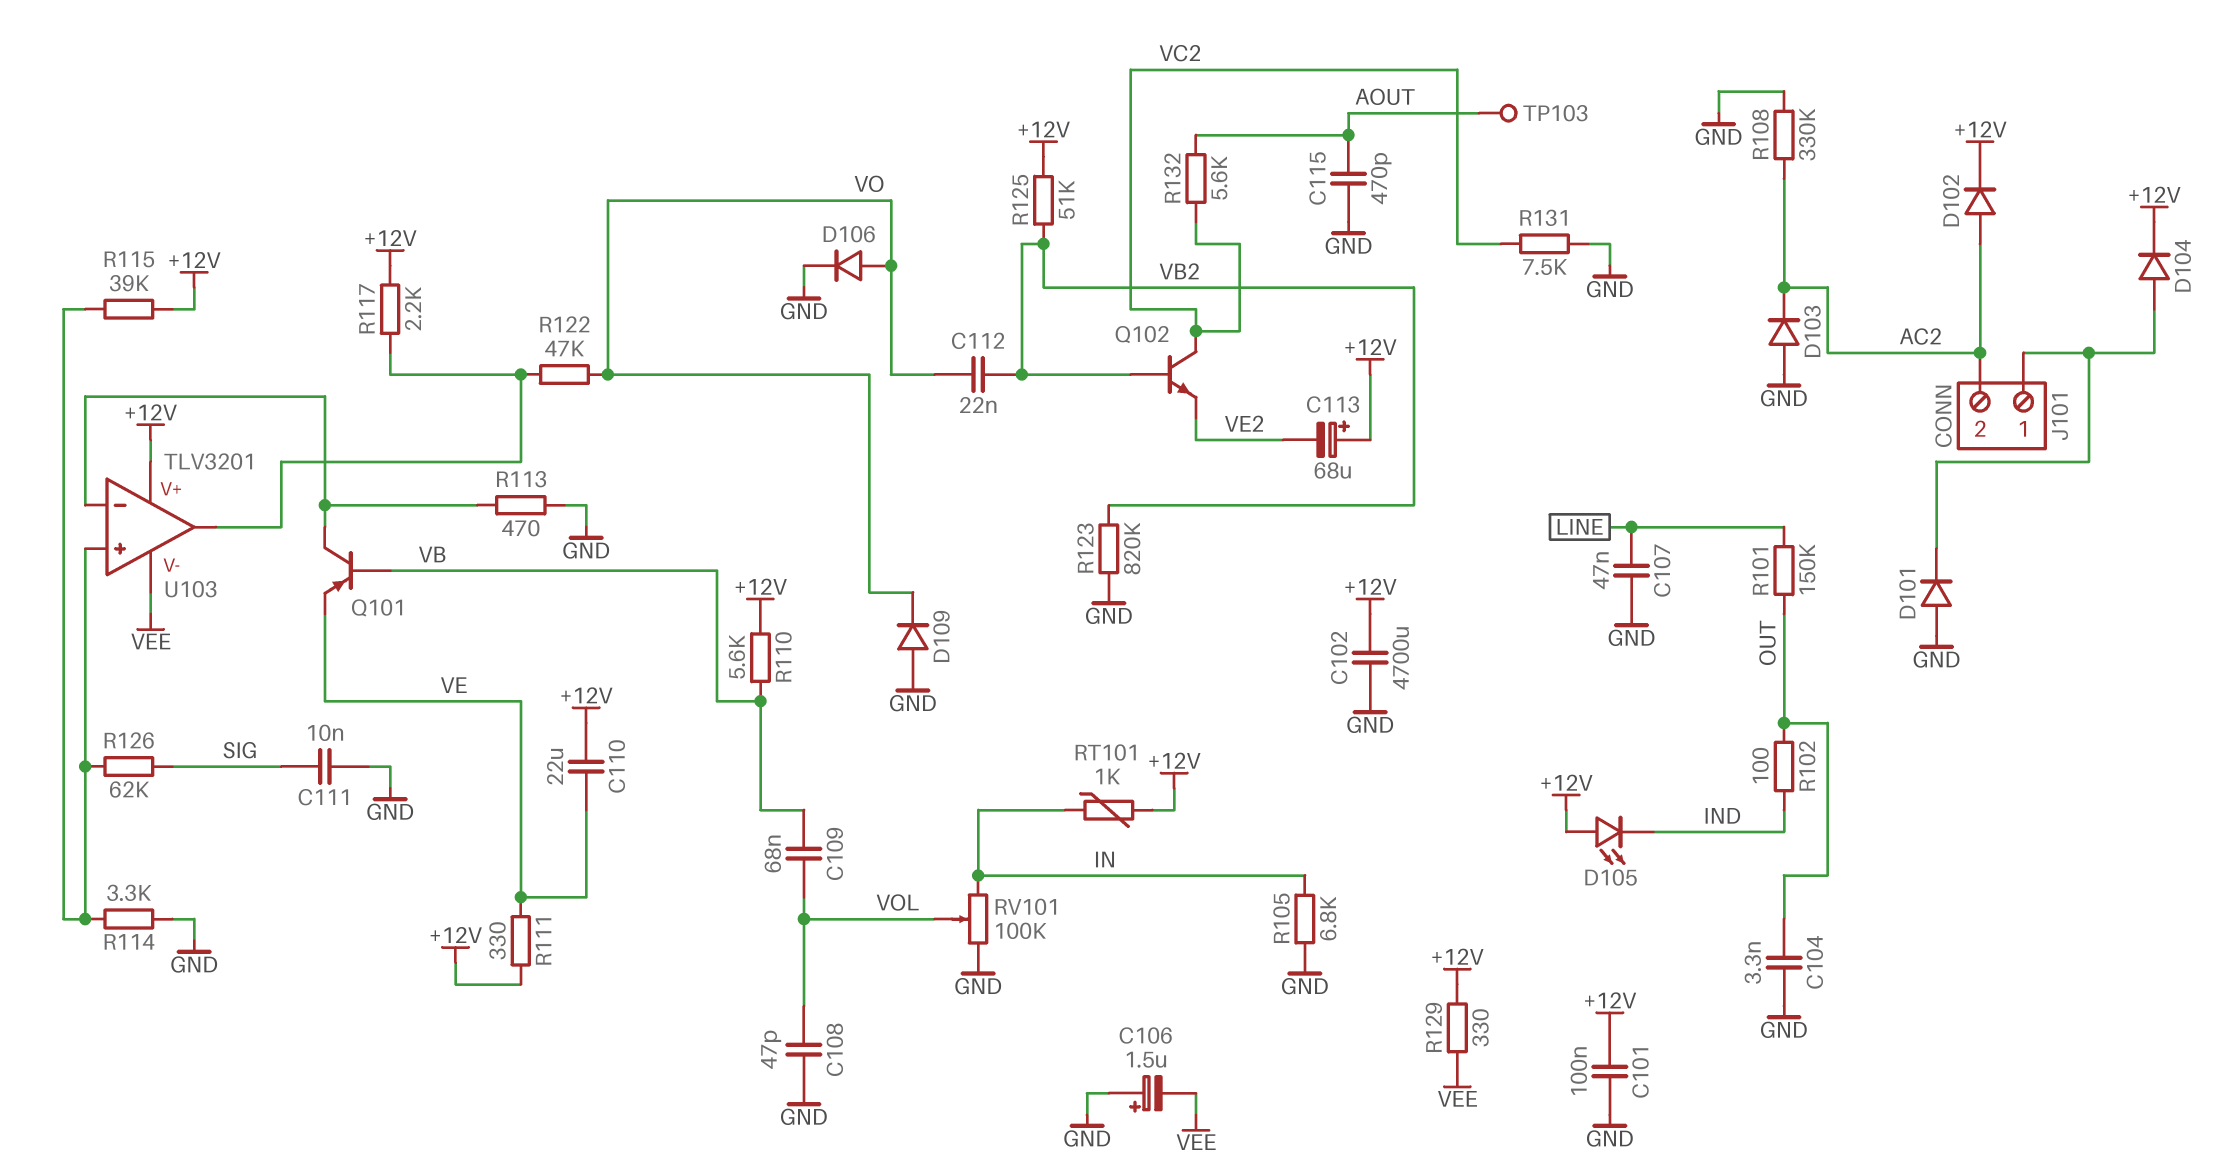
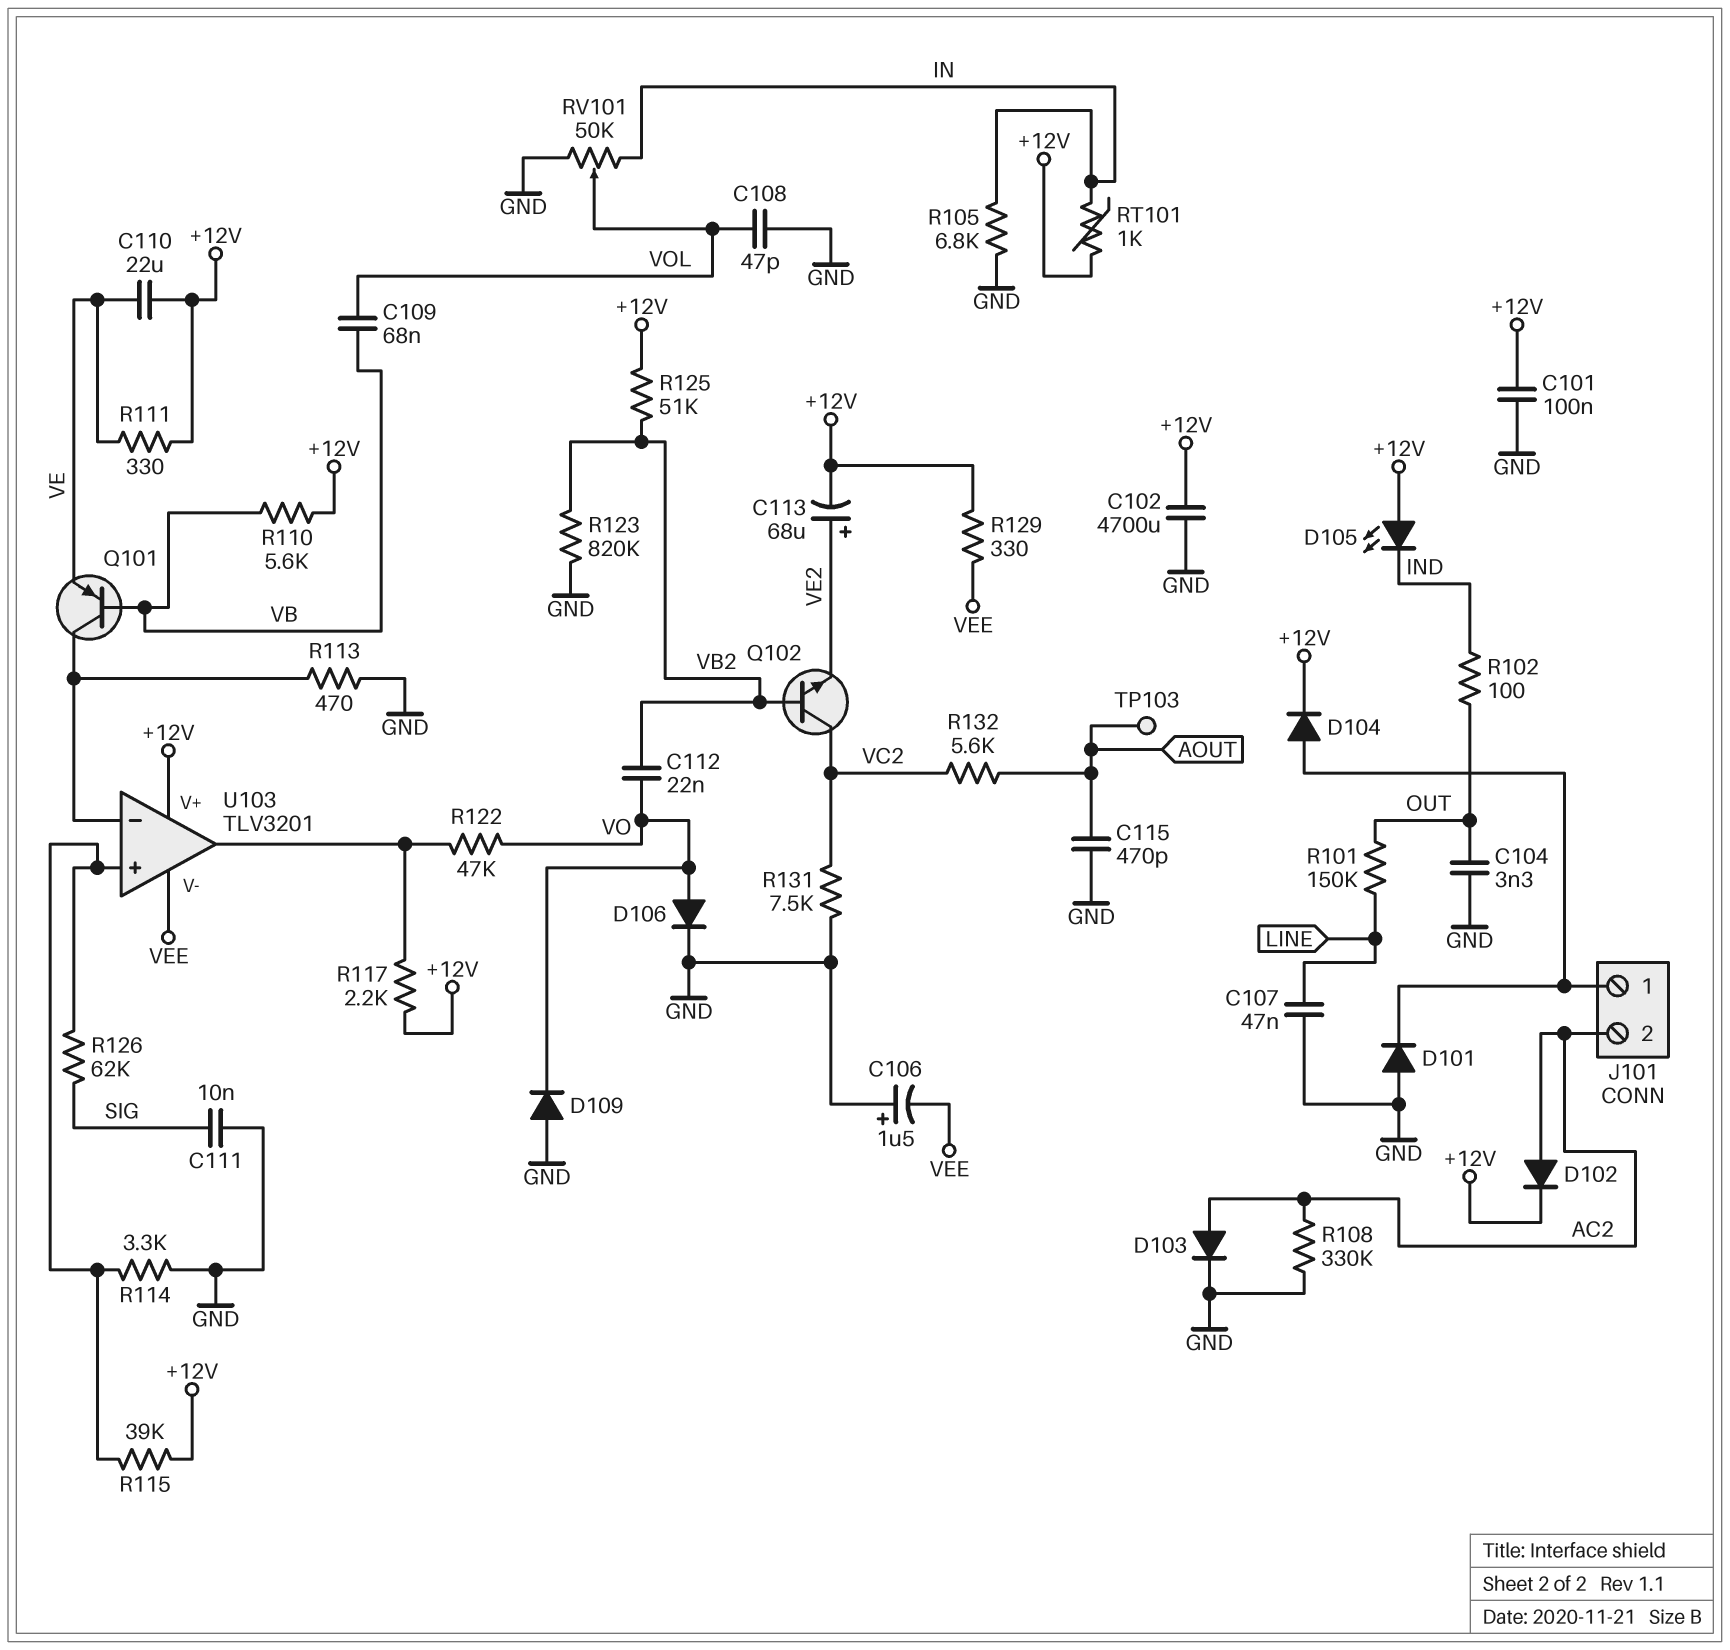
C113: 68uF (plus +12V, minus VE2) -> 68uF (plus VE2, minus +12V)
D103: diode (A GND, K AC2) -> diode (A AC2, K GND)
RV101: 100k (GND, IN, wiper VOL) -> 50k (GND, IN, wiper VOL)

